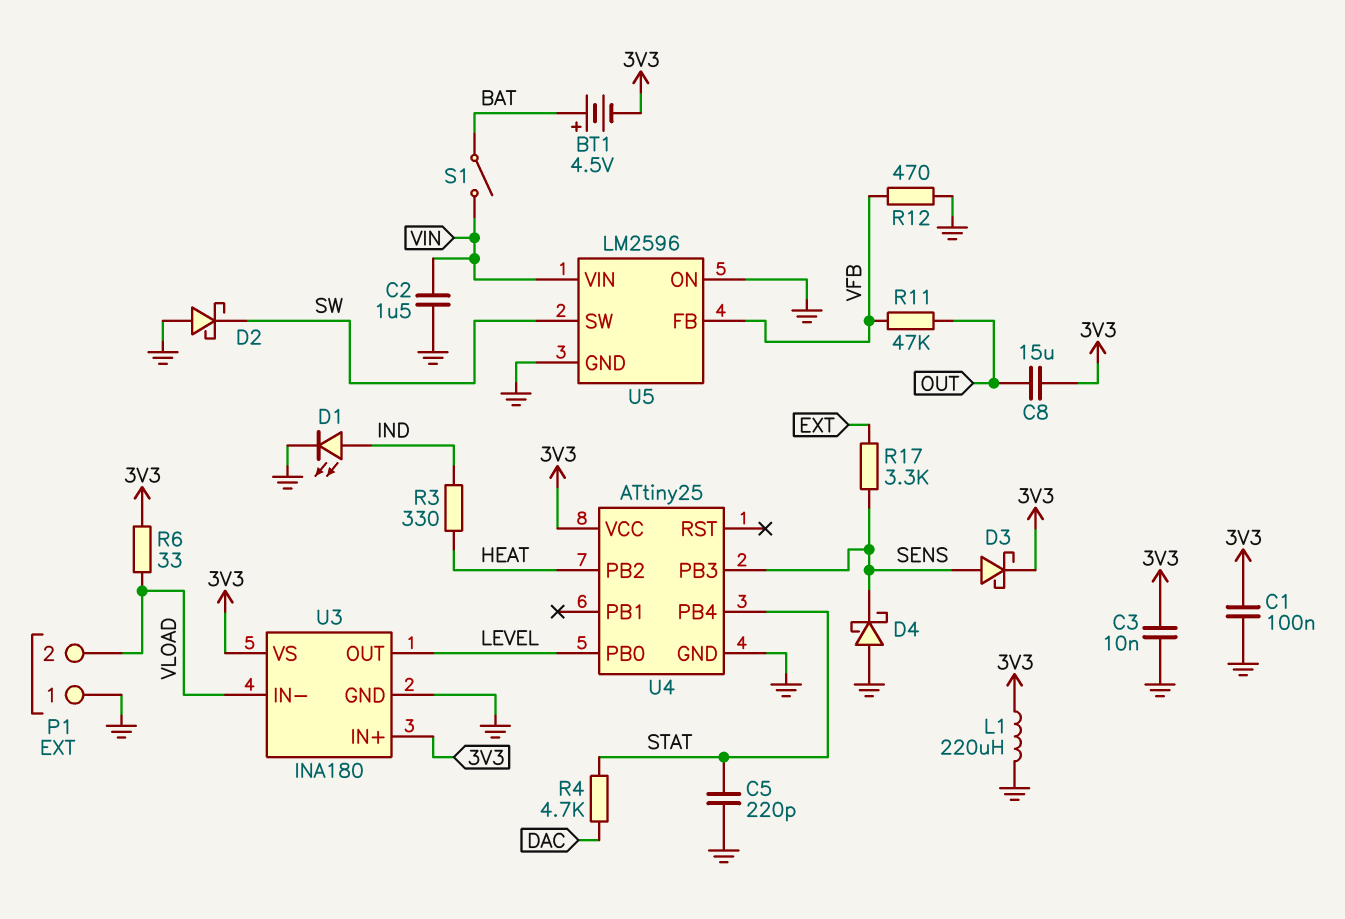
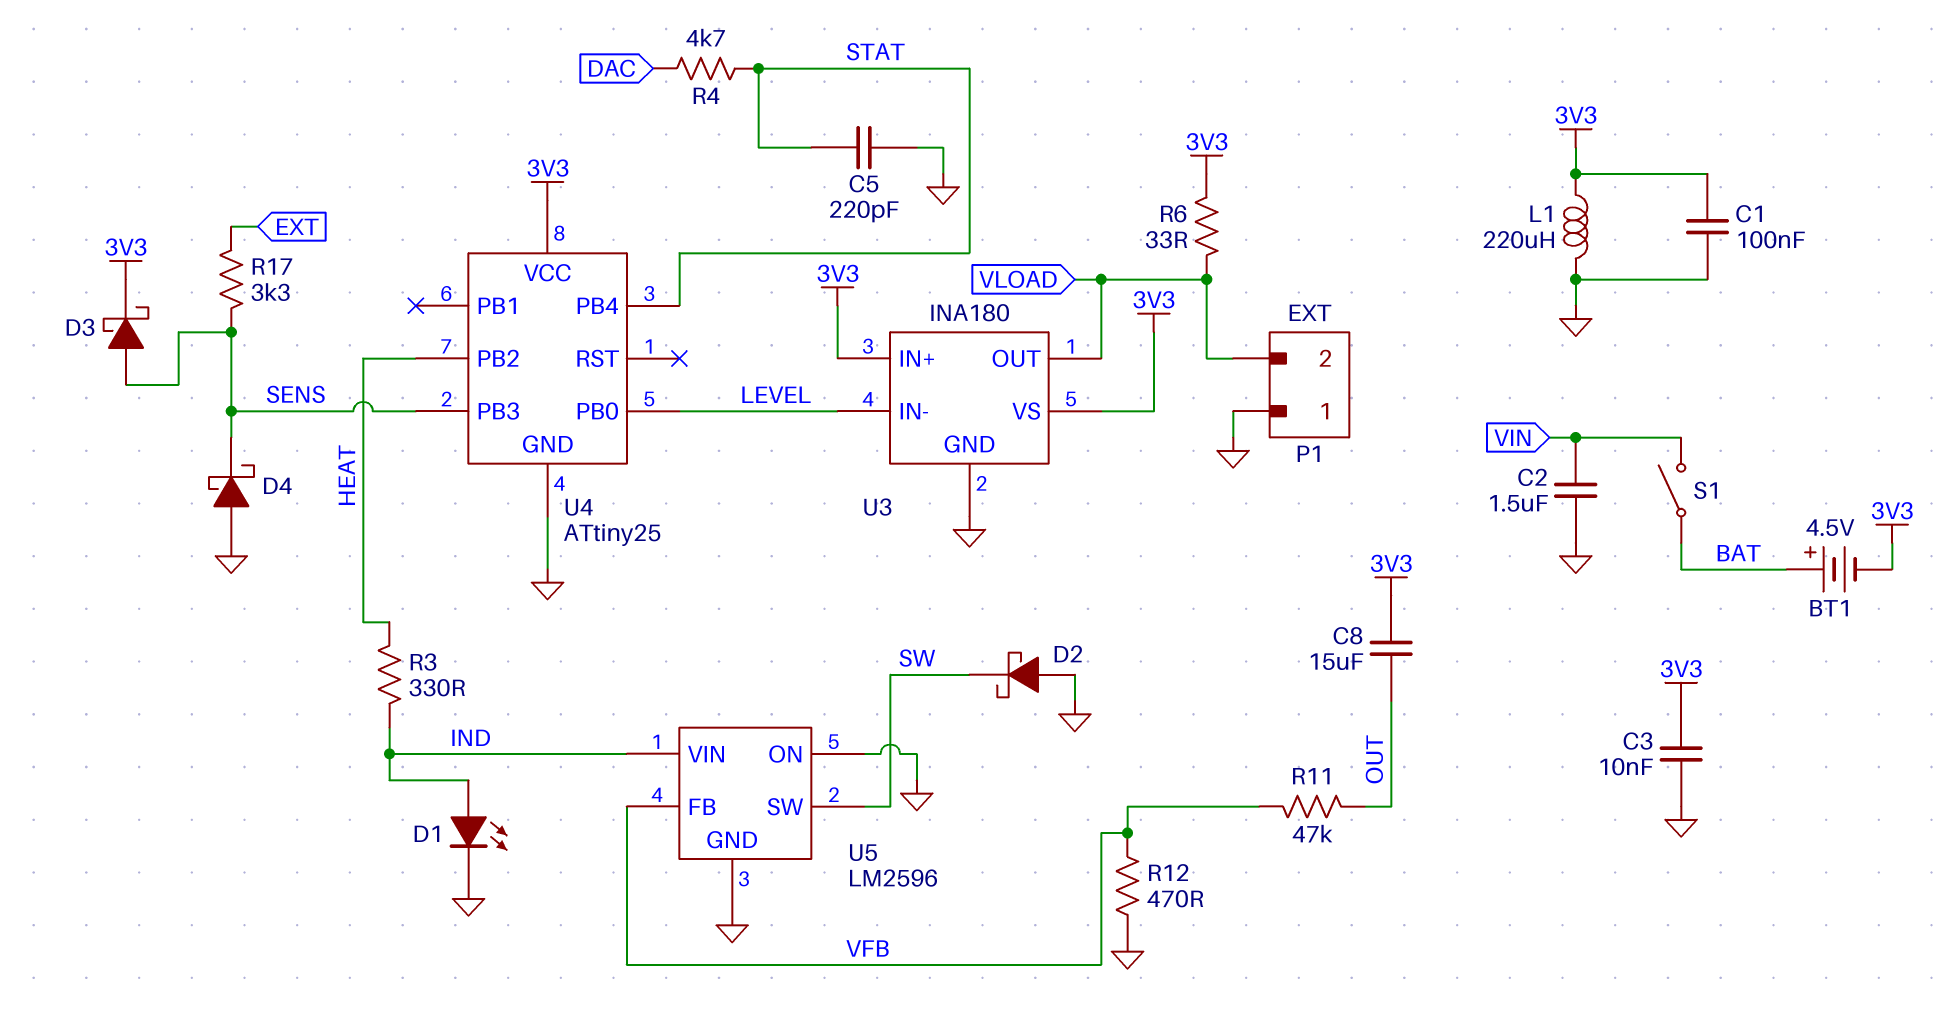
U3 pin IN-: VLOAD -> LEVEL
U3 pin OUT: LEVEL -> VLOAD
U5 pin VIN: VIN -> IND

